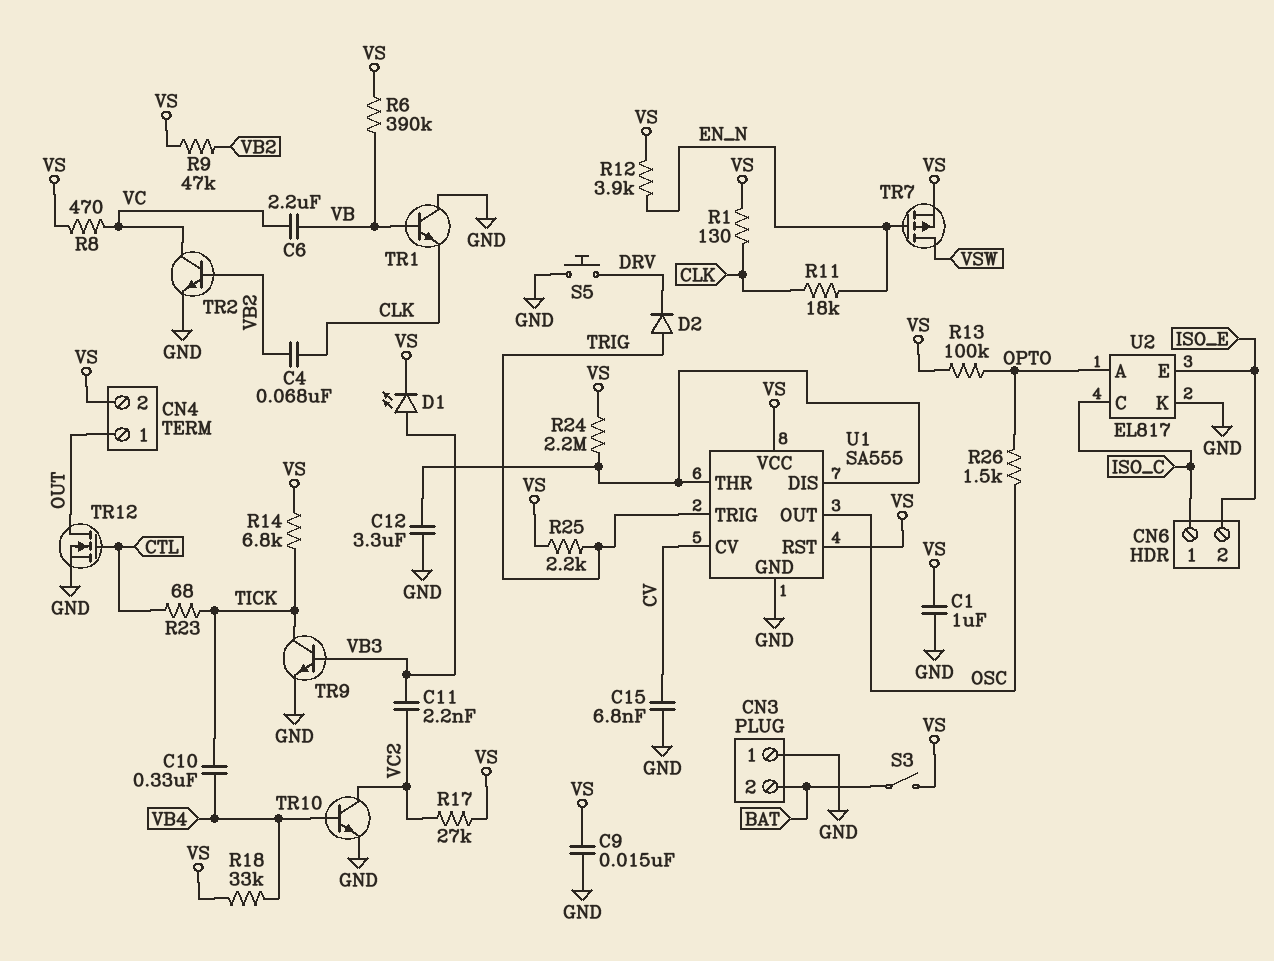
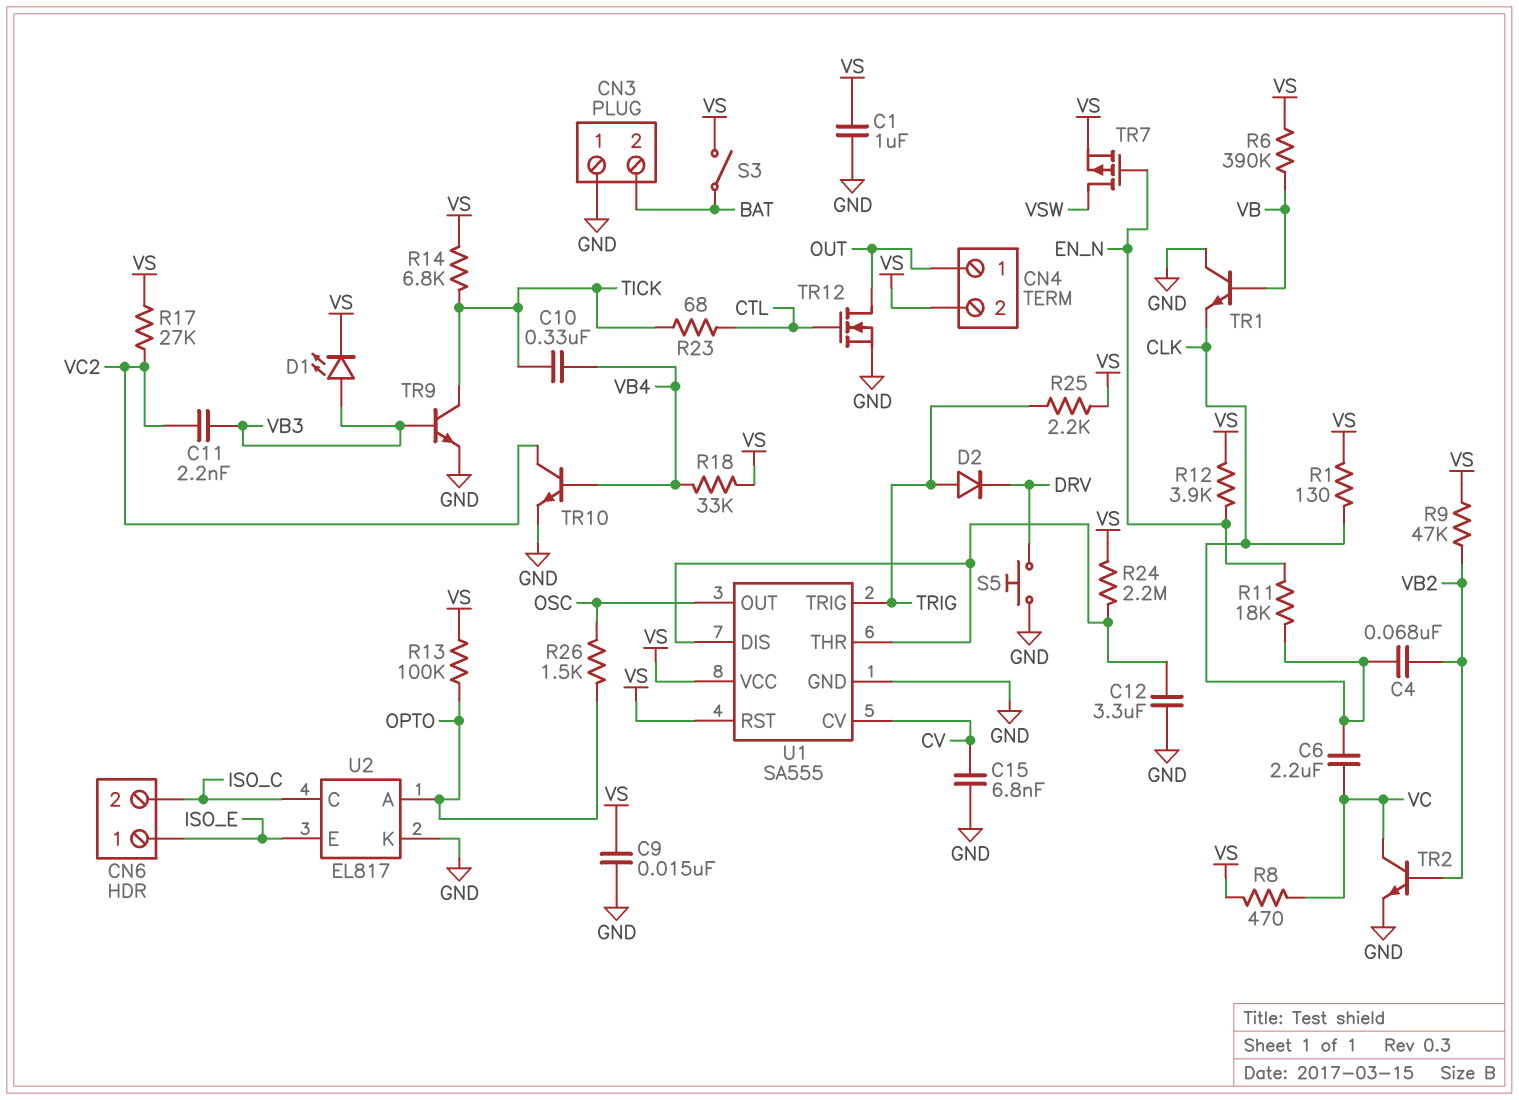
C6: 2.2uF (VB, VC) -> 2.2uF (CLK, VC)
CN6 pin 1: ISO_C -> ISO_E
CN6 pin 2: ISO_E -> ISO_C

